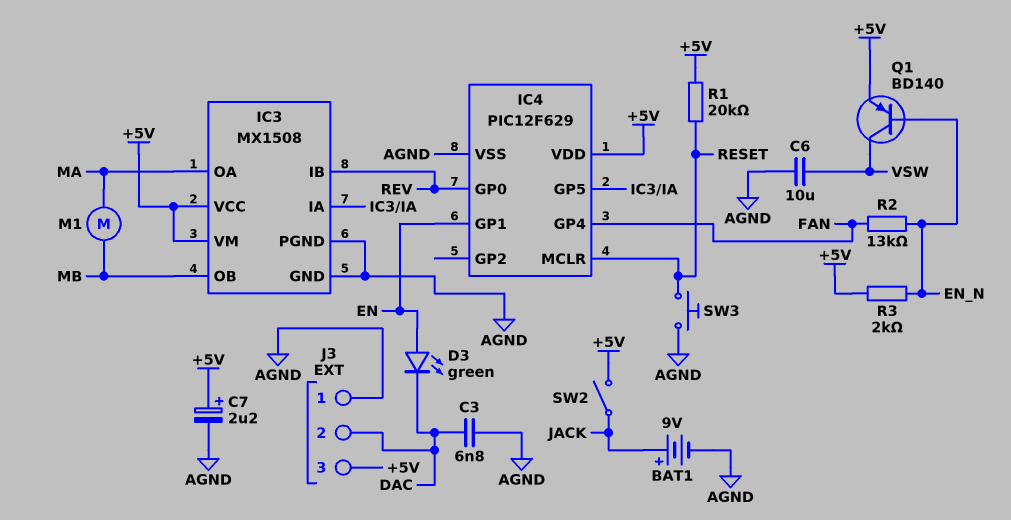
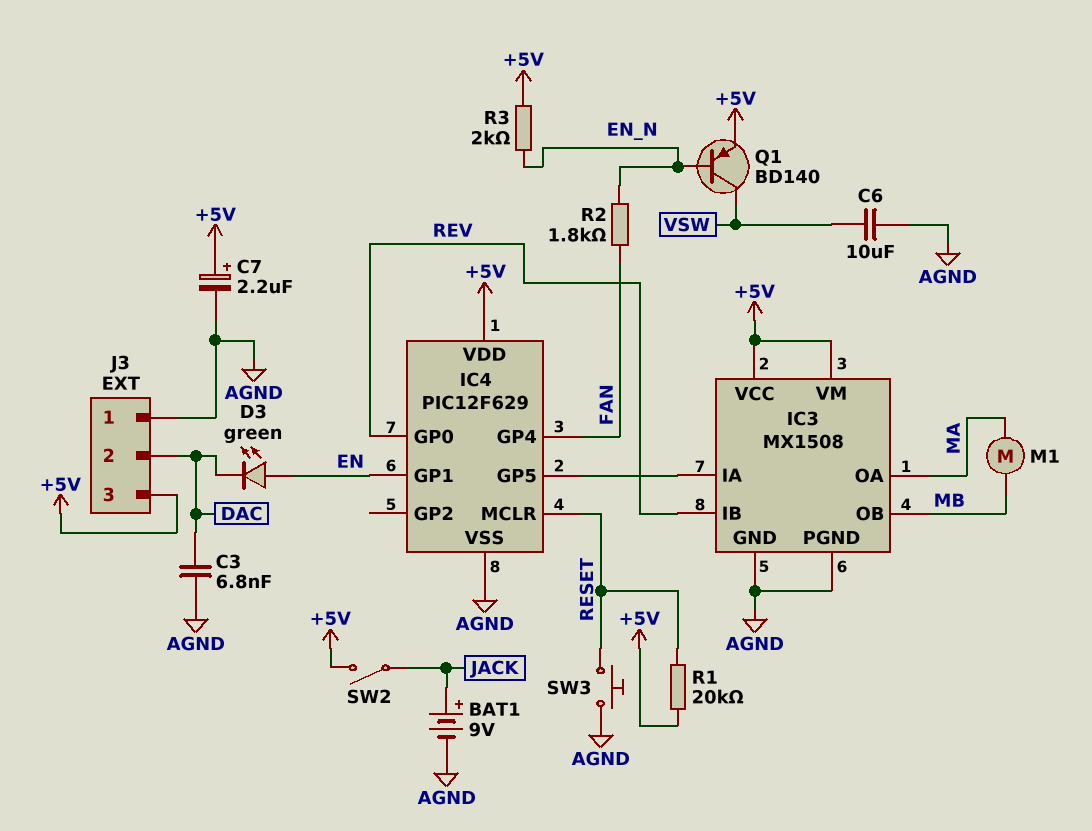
R2: 13k (EN_N, FAN) -> 1.8k (EN_N, FAN)

